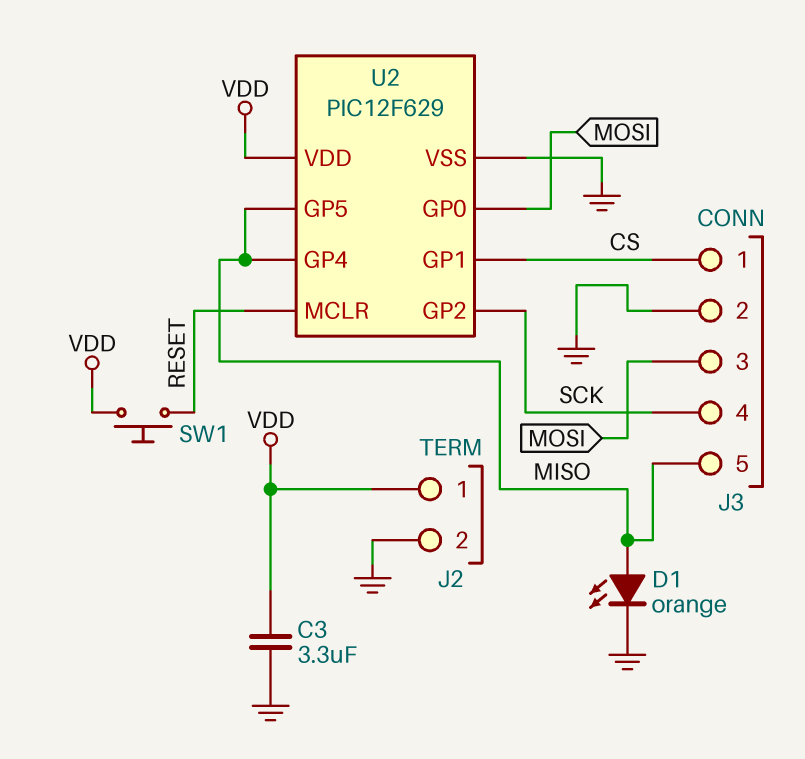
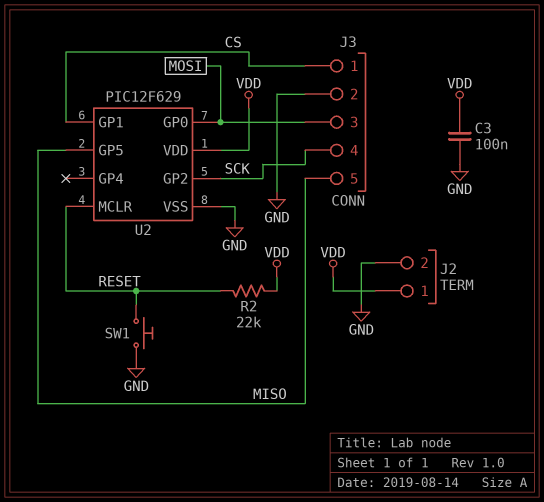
C3: 3.3uF (GND, VDD) -> 100nF (GND, VDD)
D1: LED orange (A MISO, K GND) -> none
R2: none -> 22k (RESET, VDD)
SW1: button (RESET, VDD) -> button (GND, RESET)
U2 pin GP4: MISO -> none

